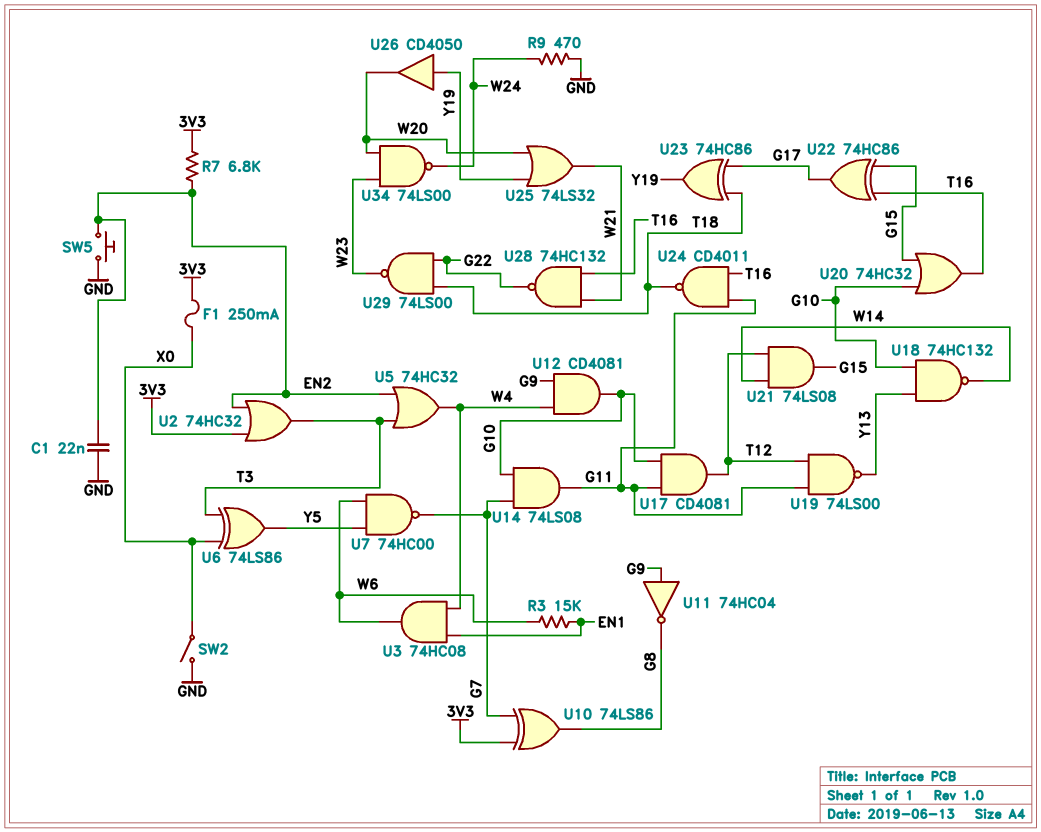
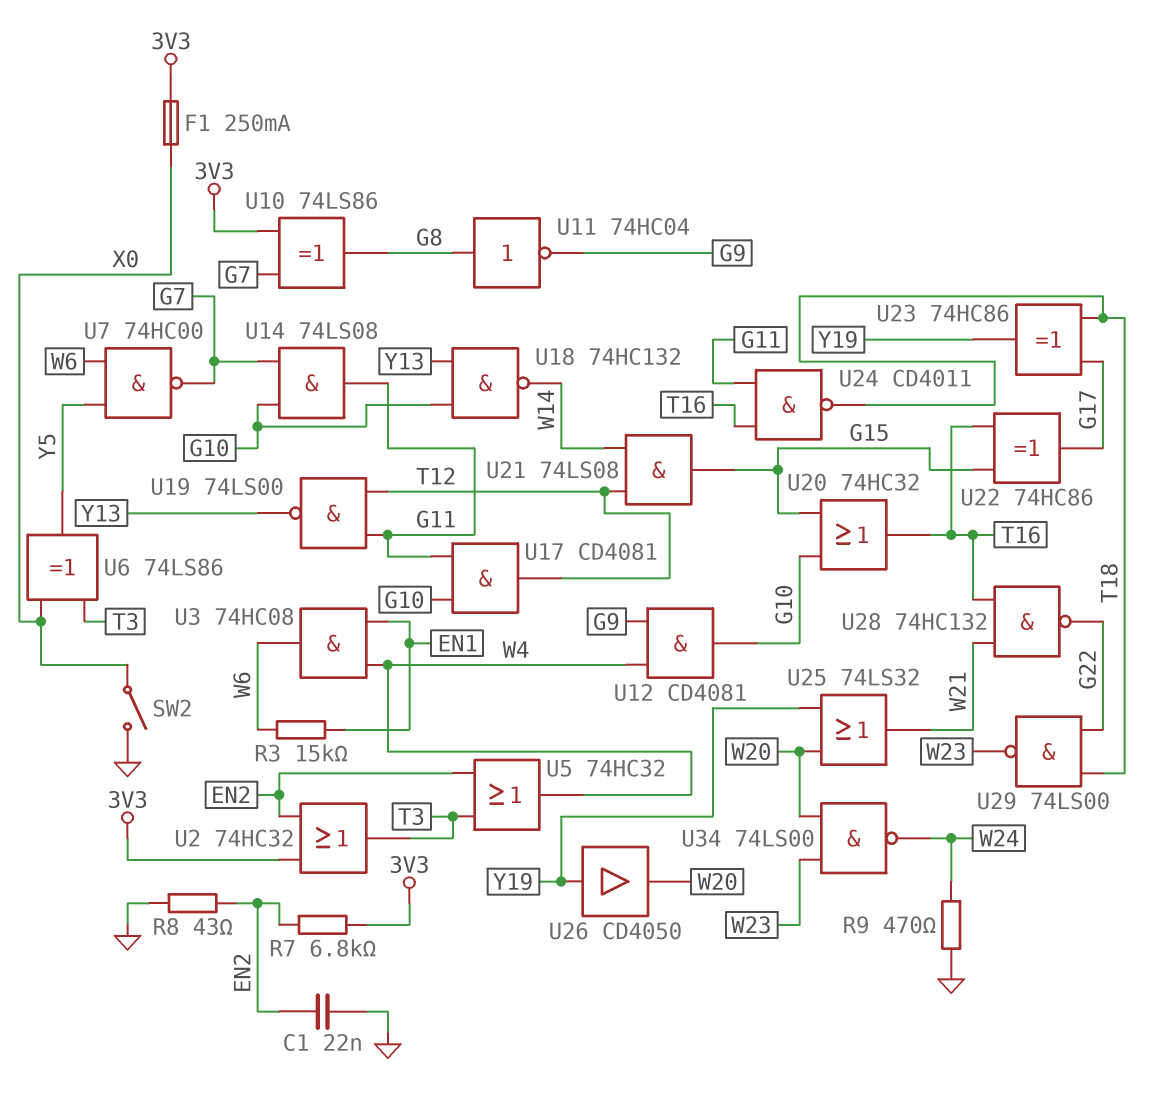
R8: none -> 43 (EN2, GND)
SW5: button (EN2, GND) -> none
U11: NOT 74HC04 (in G9, out G8) -> NOT 74HC04 (in G8, out G9)

